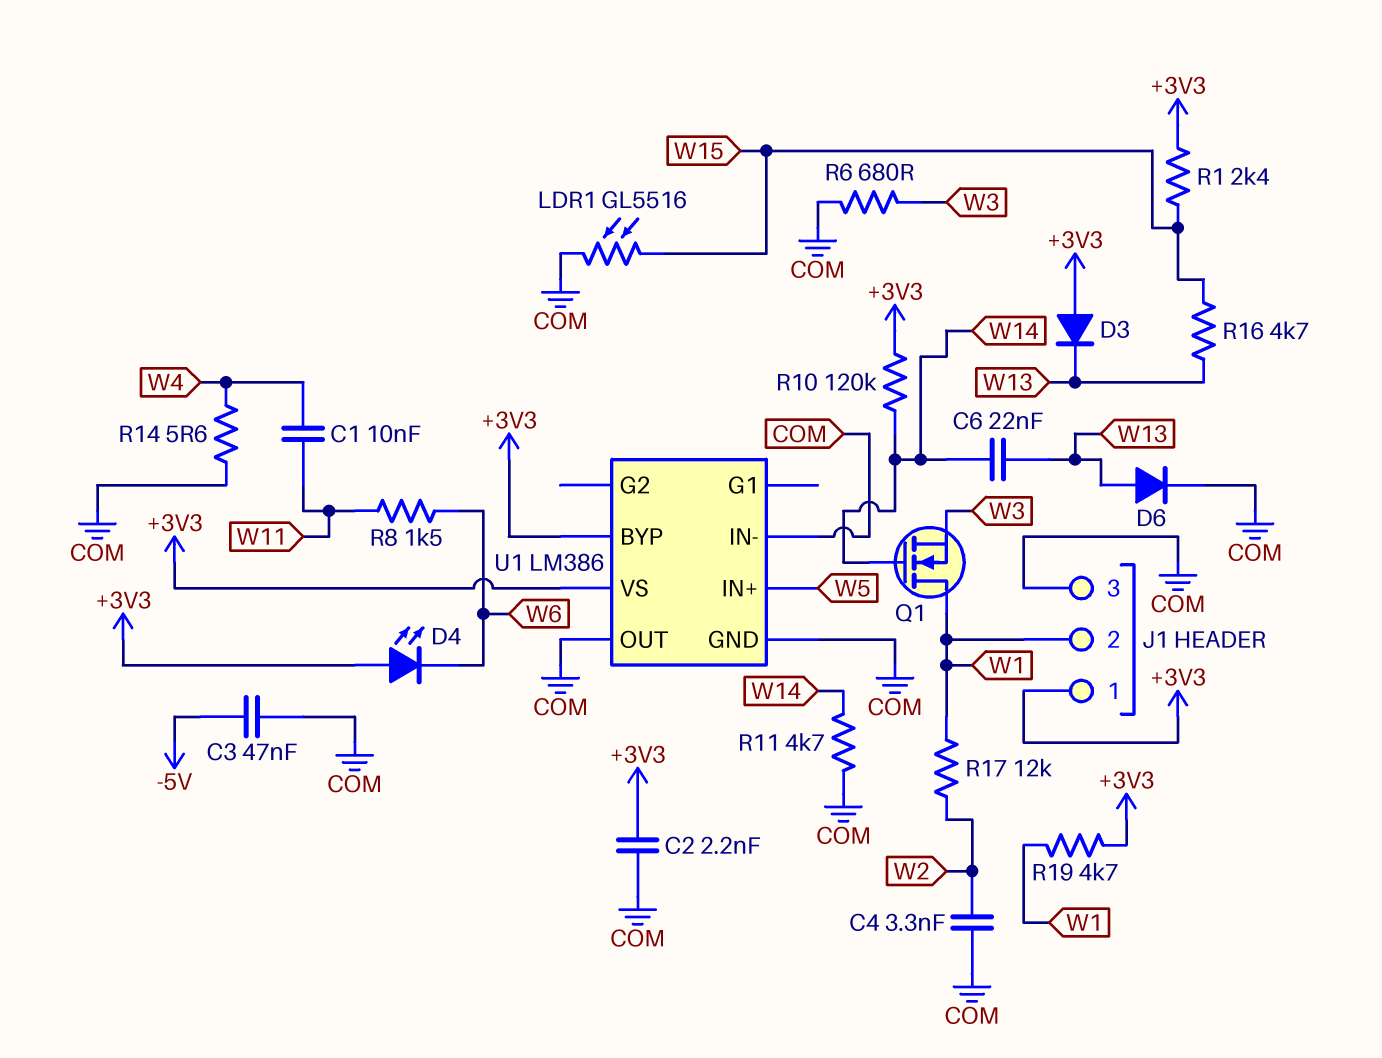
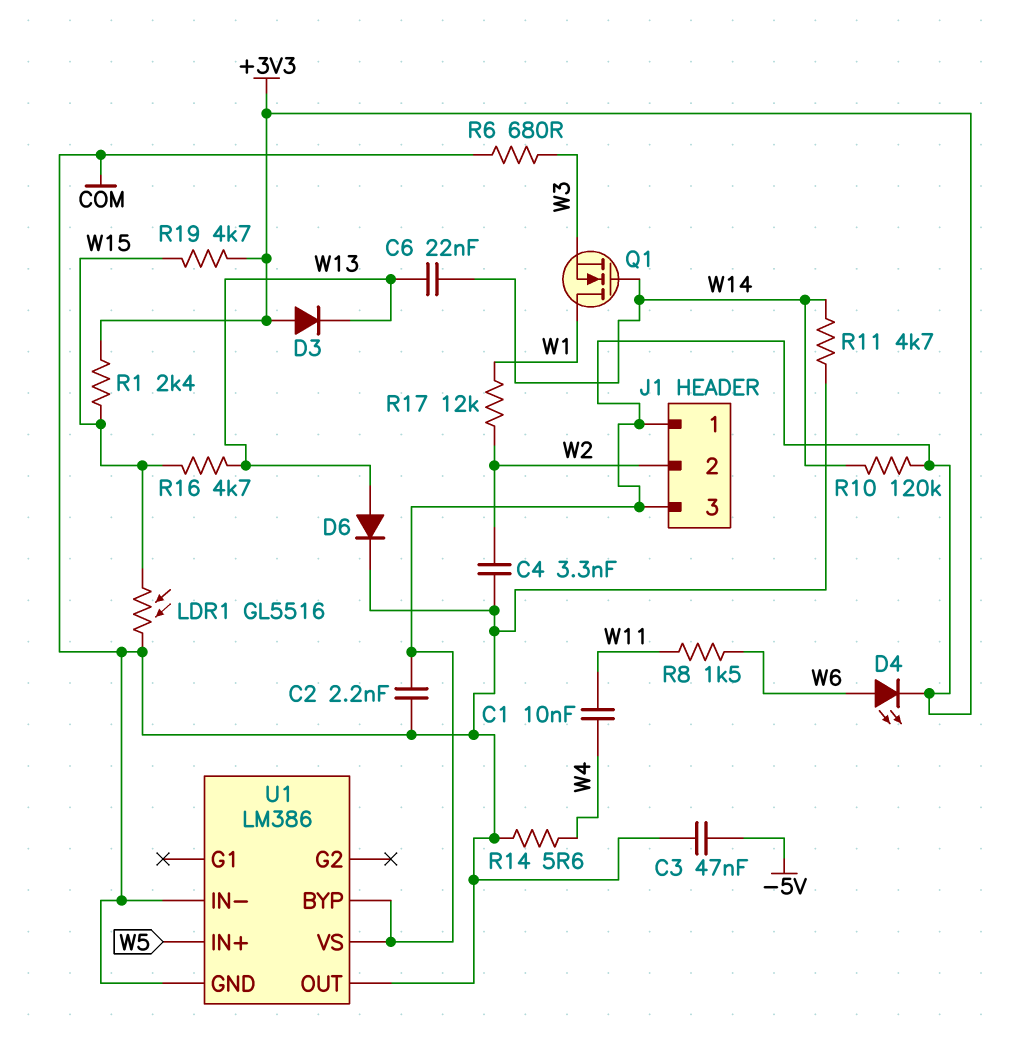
D4: LED (A +3V3, K W6) -> LED (A W6, K +3V3)
J1 pin 2: W1 -> W2
J1 pin 3: COM -> +3V3
R19: 4.7k (+3V3, W1) -> 4.7k (+3V3, W15)

